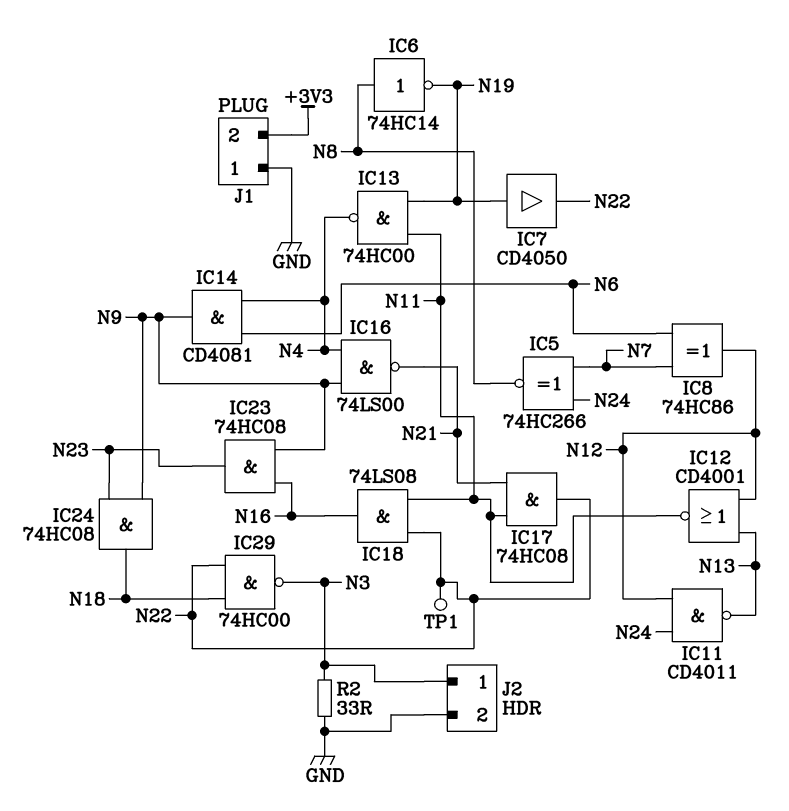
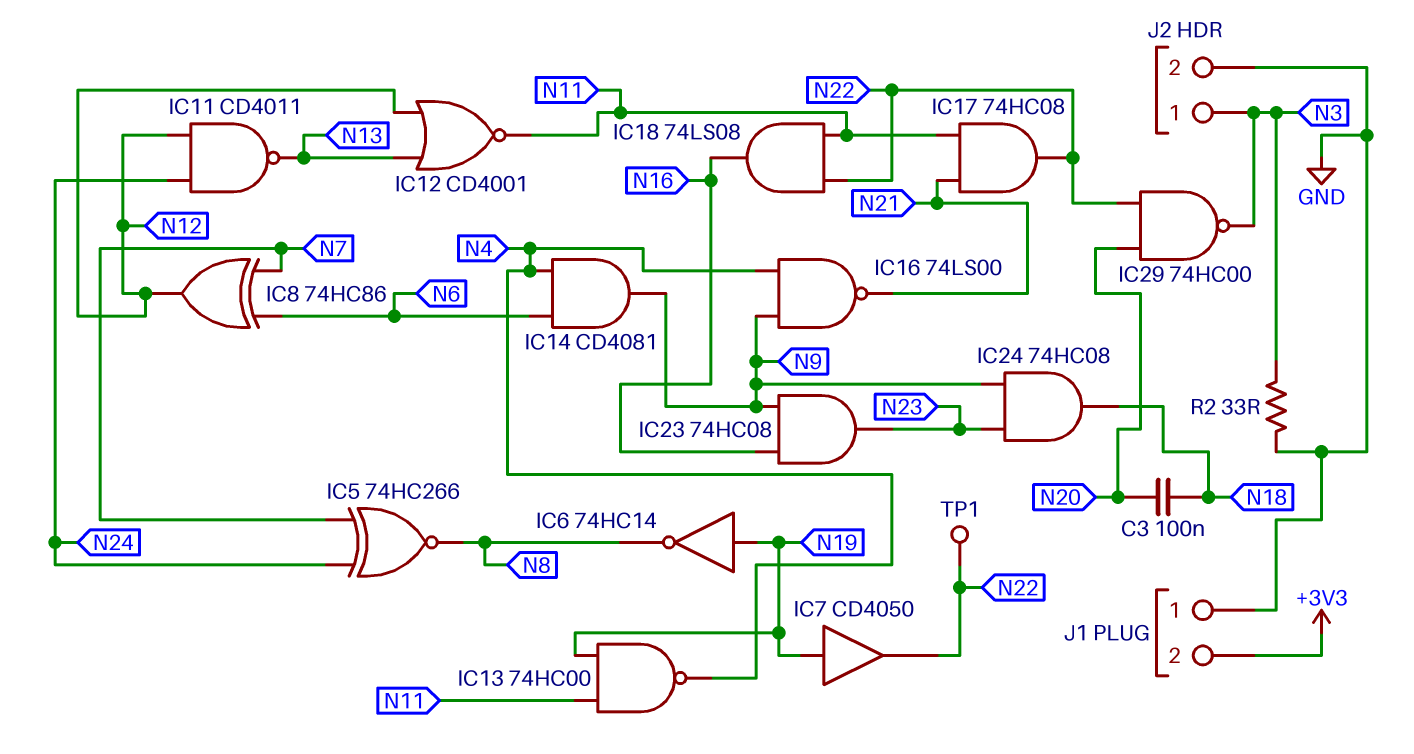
C3: none -> 100nF (N18, N20)
IC6: NOT 74HC14 (in N8, out N19) -> NOT 74HC14 (in N19, out N8)
IC29: NAND 74HC00 (in N18, in N22, out N3) -> NAND 74HC00 (in N20, in N22, out N3)

